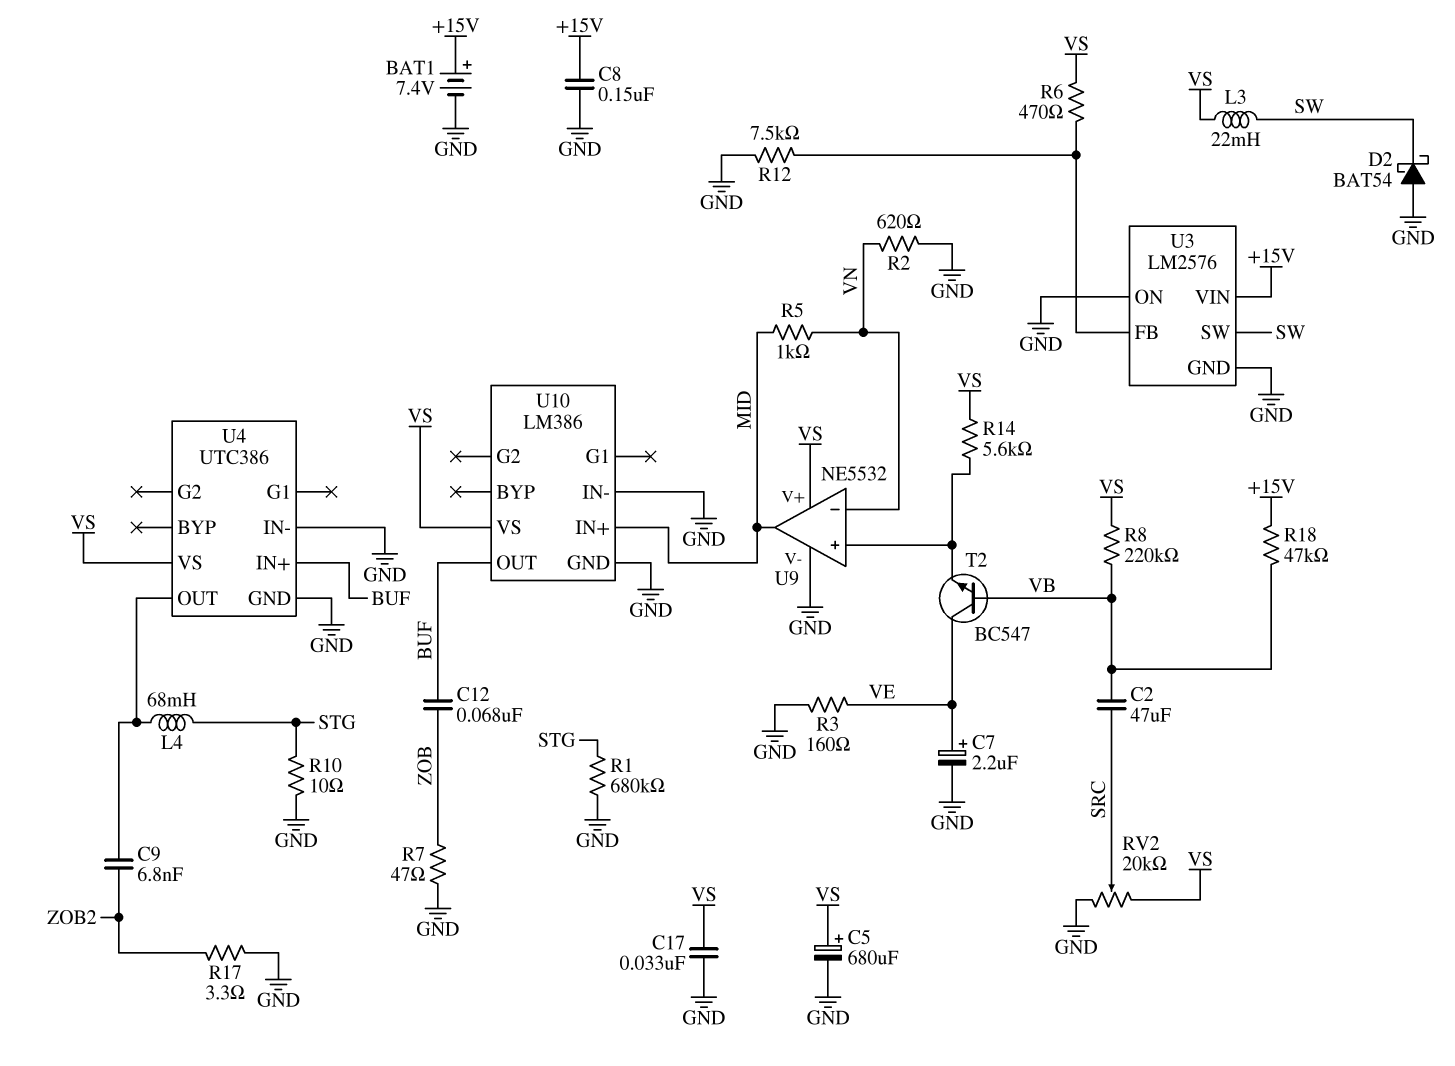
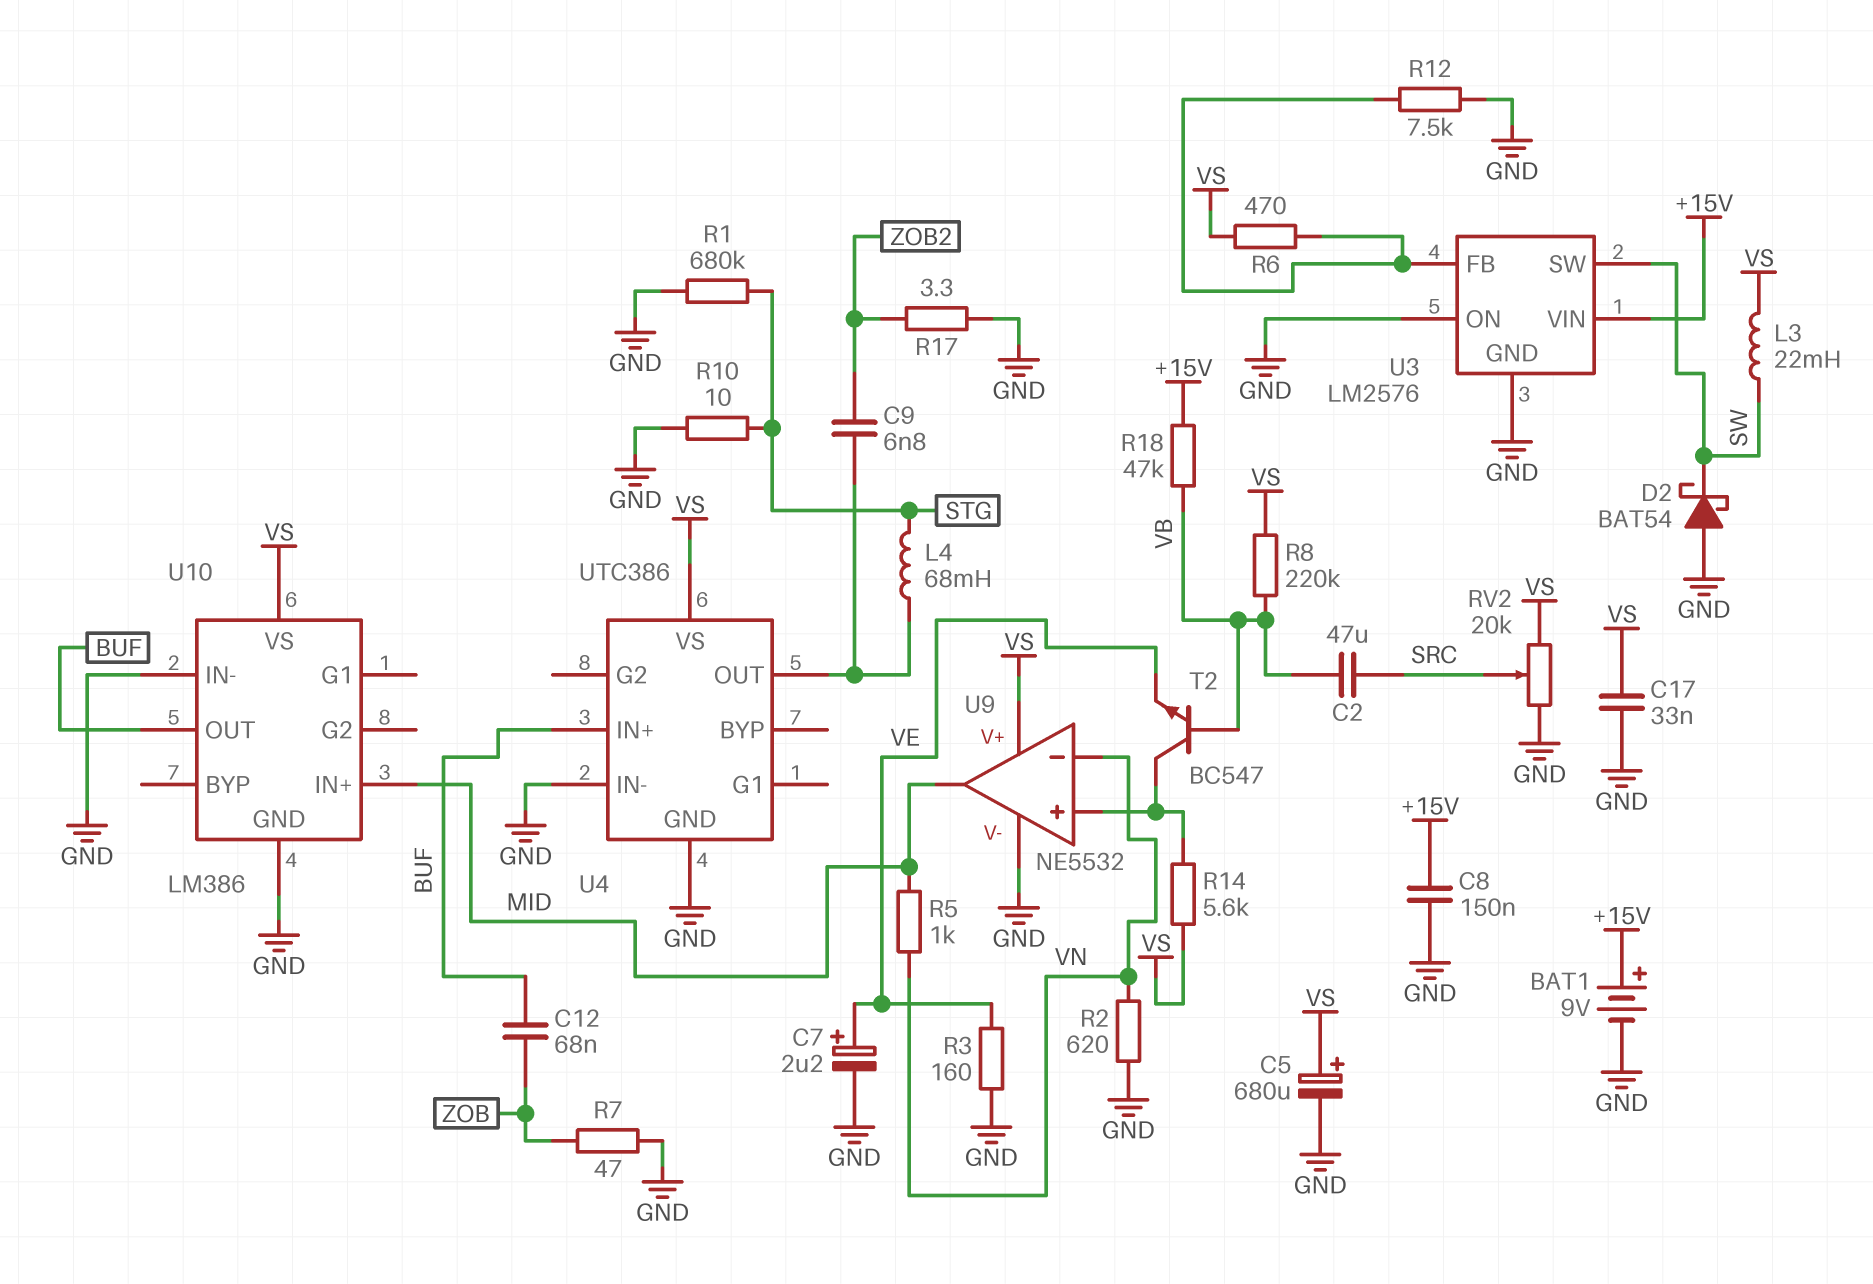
BAT1: 7.4V (plus +15V, minus GND) -> 9V (plus +15V, minus GND)
T2: NPN BC547 (B VB, C VE, E U9/in+) -> NPN BC547 (B VB, C U9/in+, E VE)

